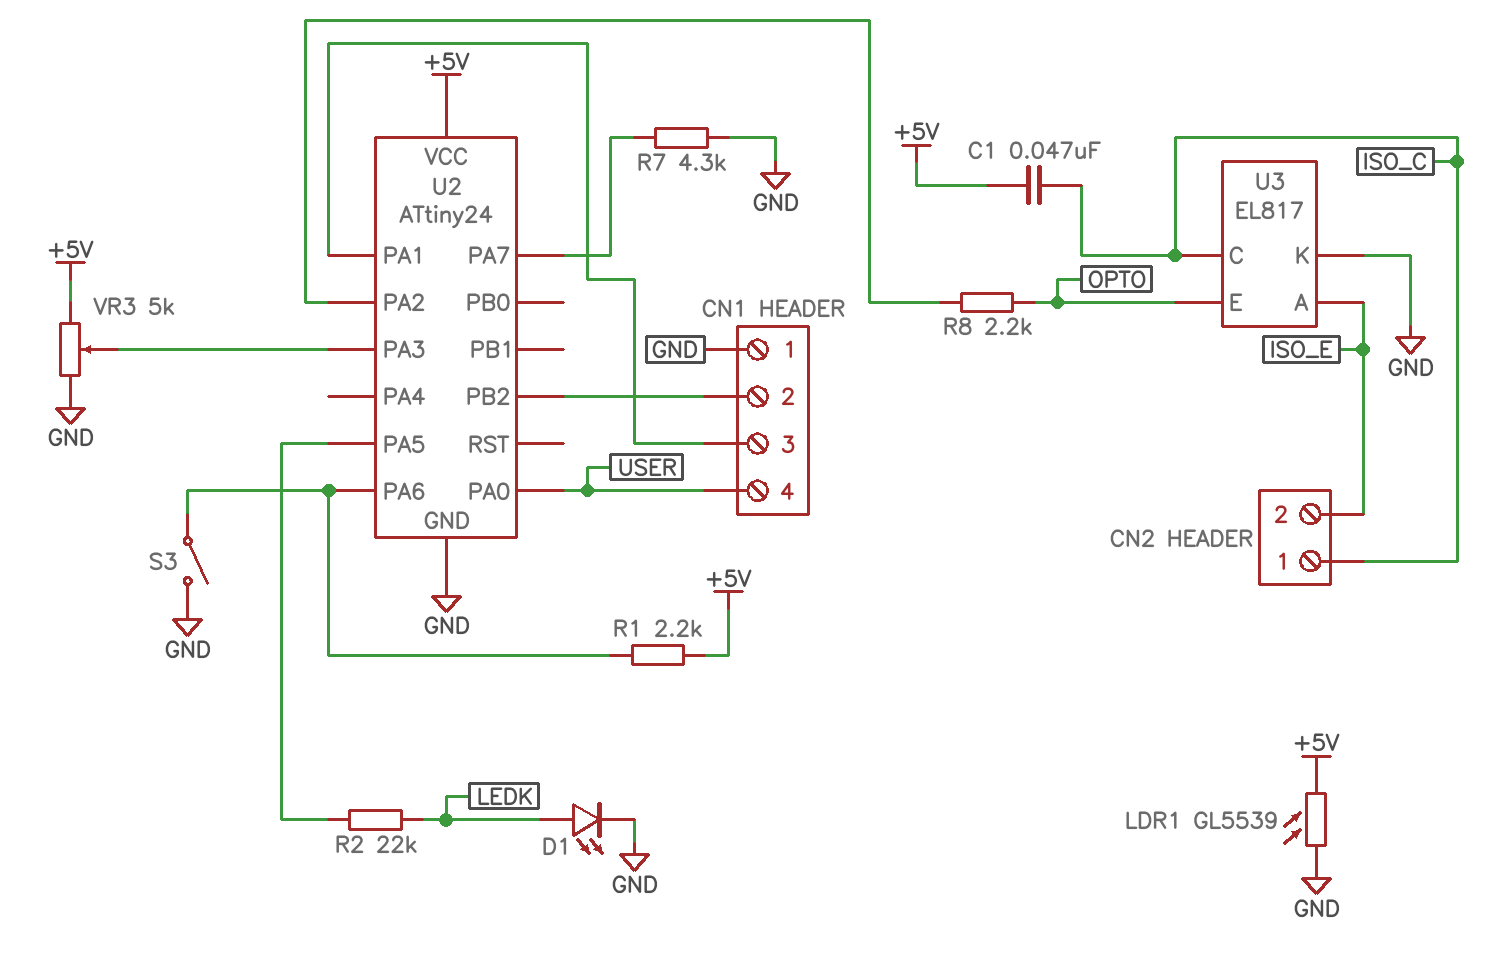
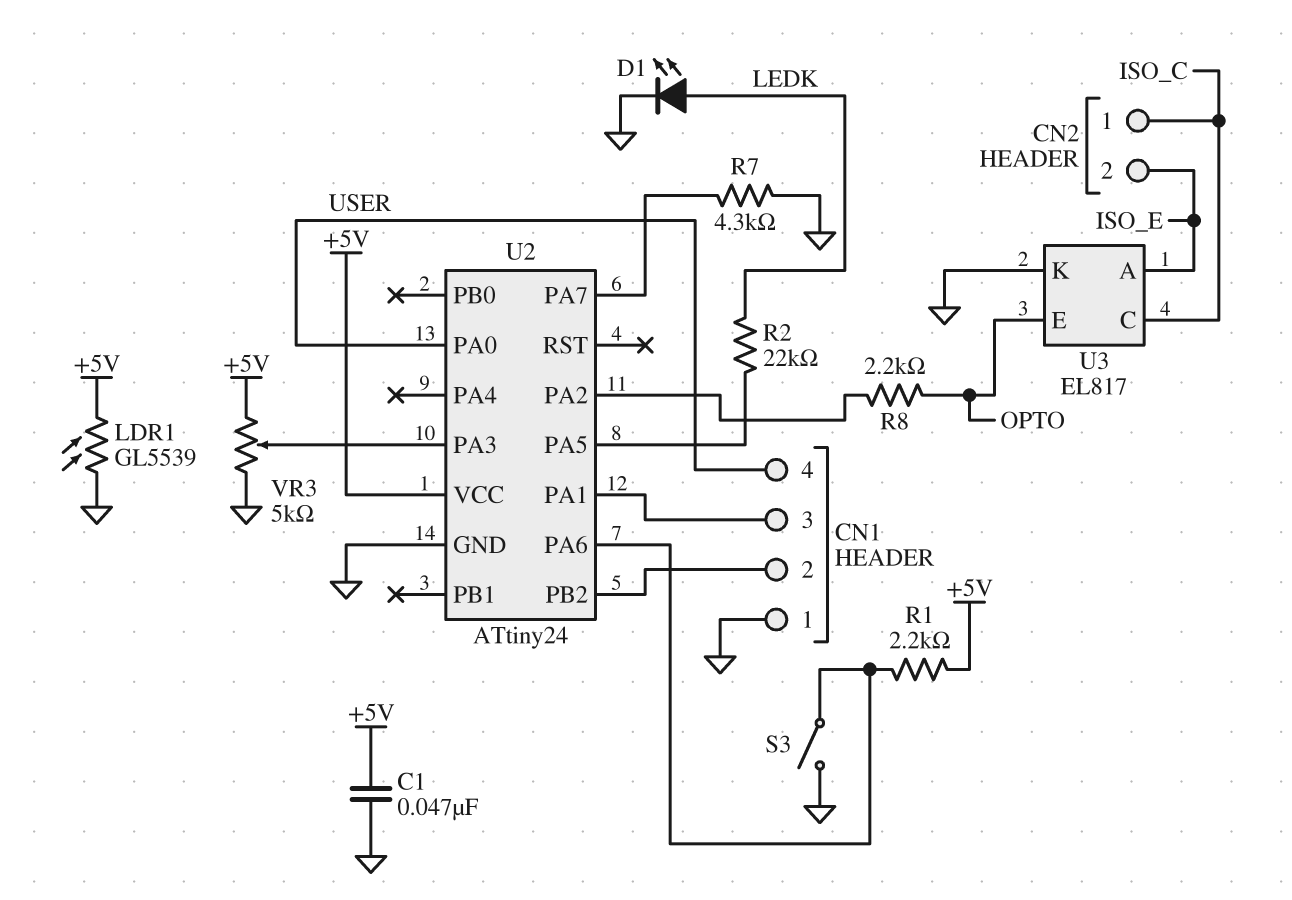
C1: 47nF (+5V, ISO_C) -> 47nF (+5V, GND)

